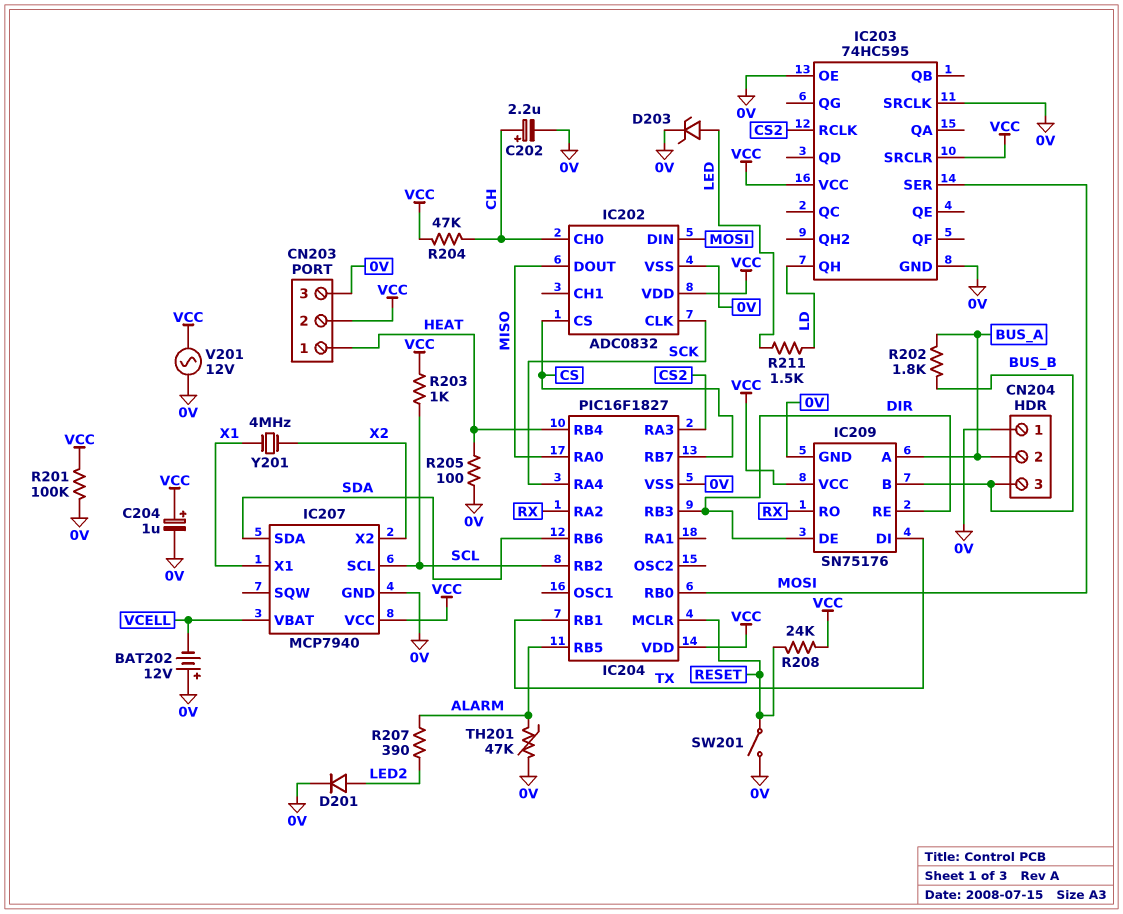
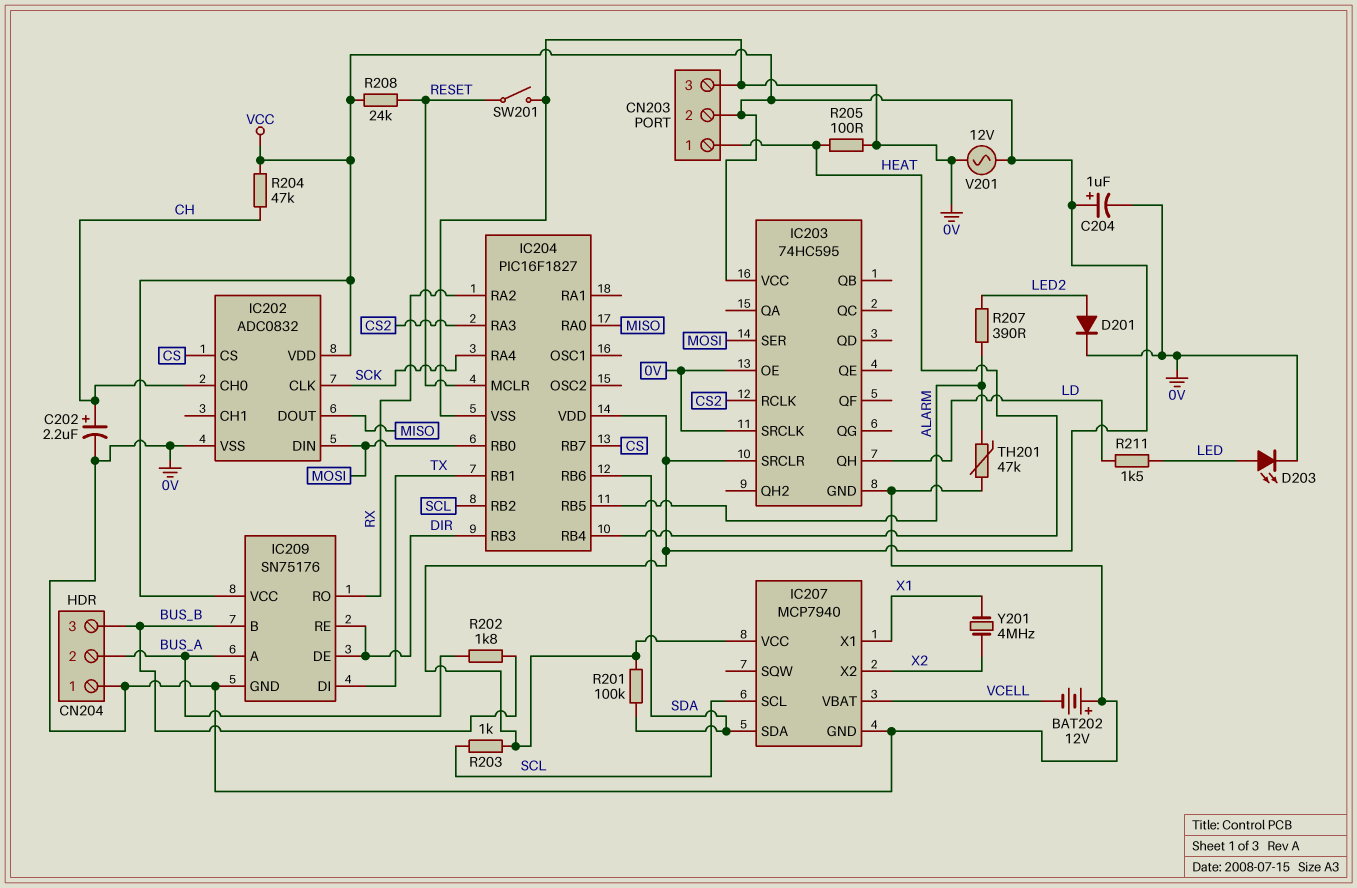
D203: zener (A LED, K 0V) -> LED (A LED, K 0V)
R201: 100k (0V, VCC) -> 100k (SDA, VCC)

